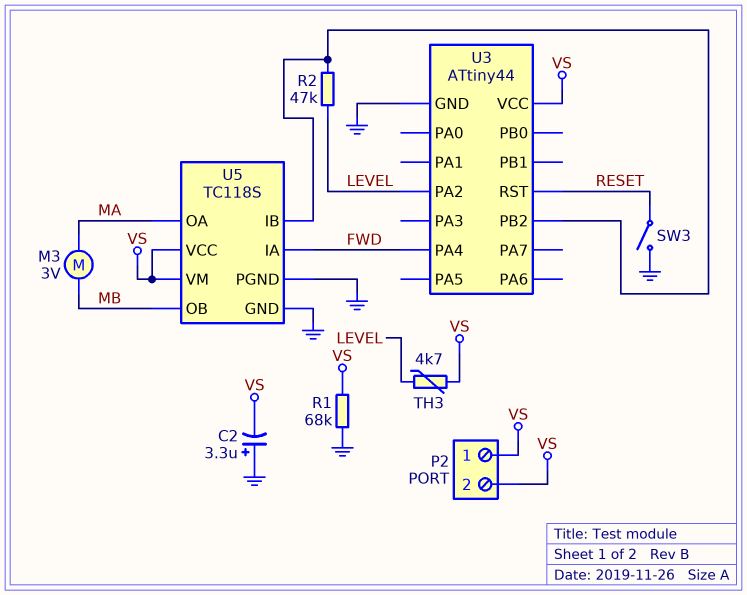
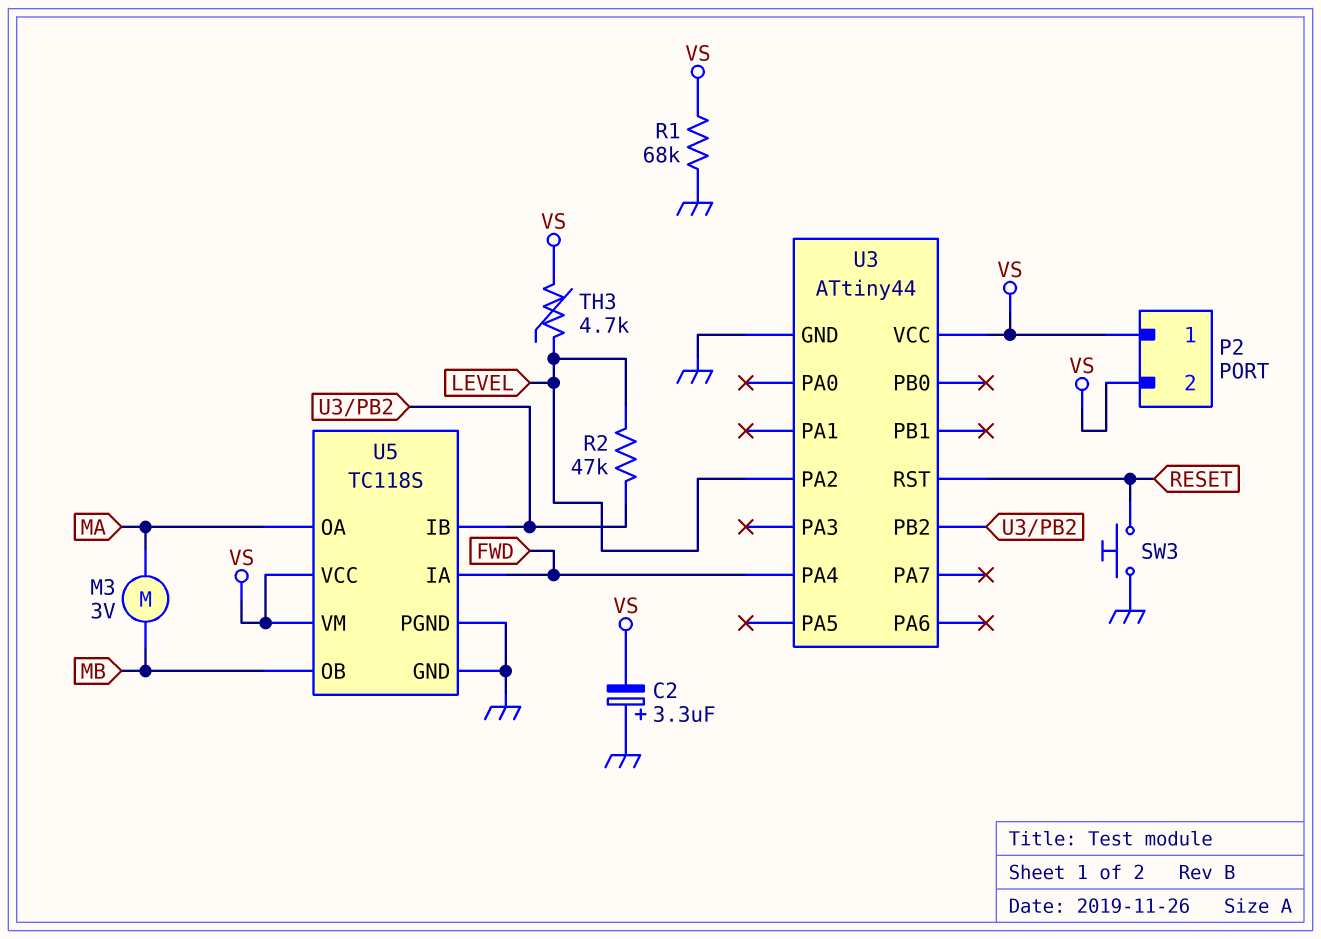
SW3: switch (GND, RESET) -> button (GND, RESET)

